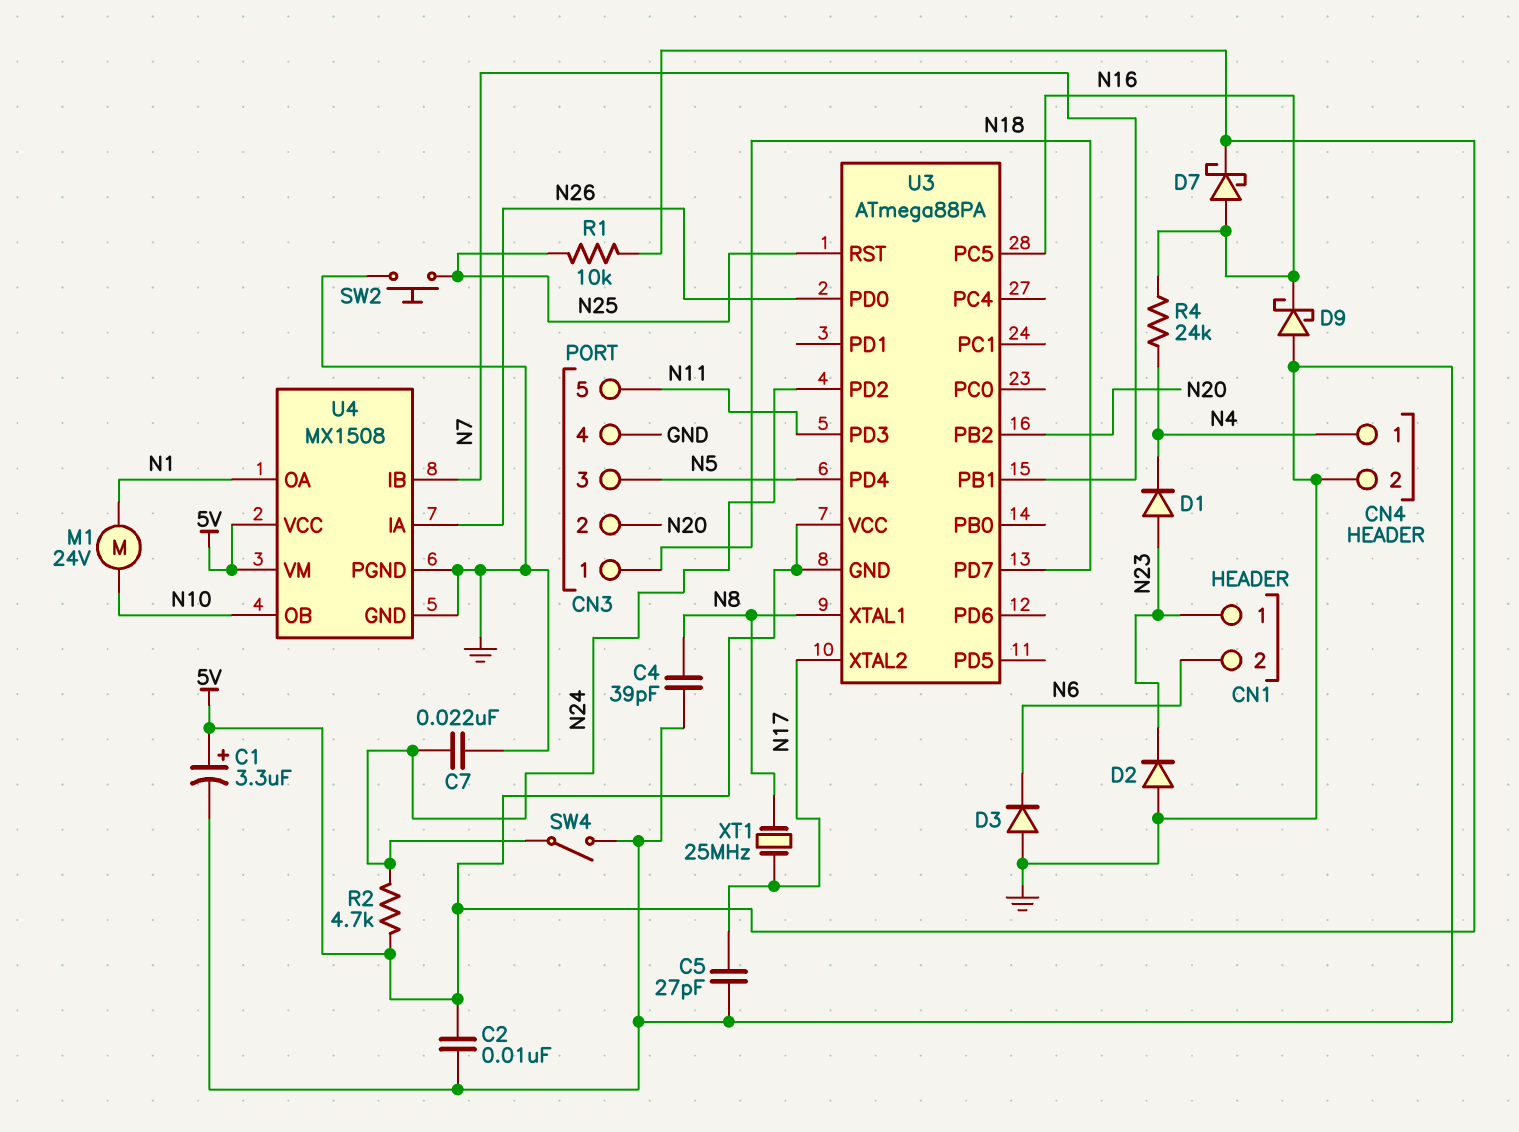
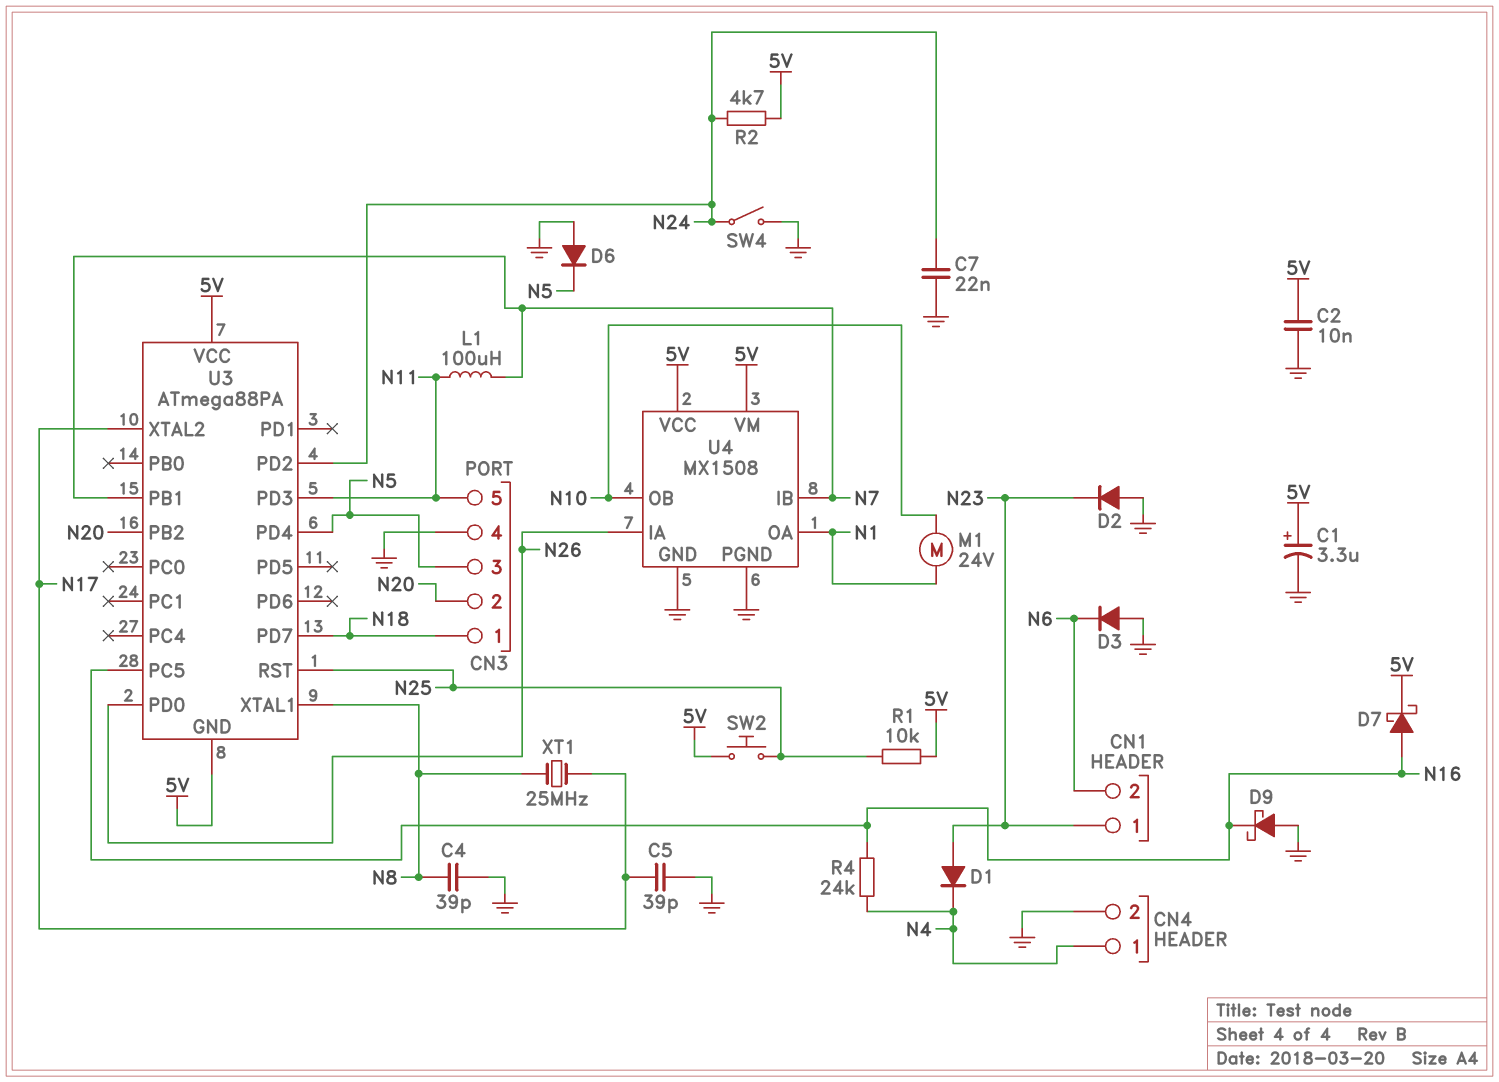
C5: 27pF (GND, N17) -> 39pF (GND, N17)
D6: none -> diode (A GND, K N5)
L1: none -> 100uH (N7, N11)
SW2: button (GND, N25) -> button (5V, N25)

